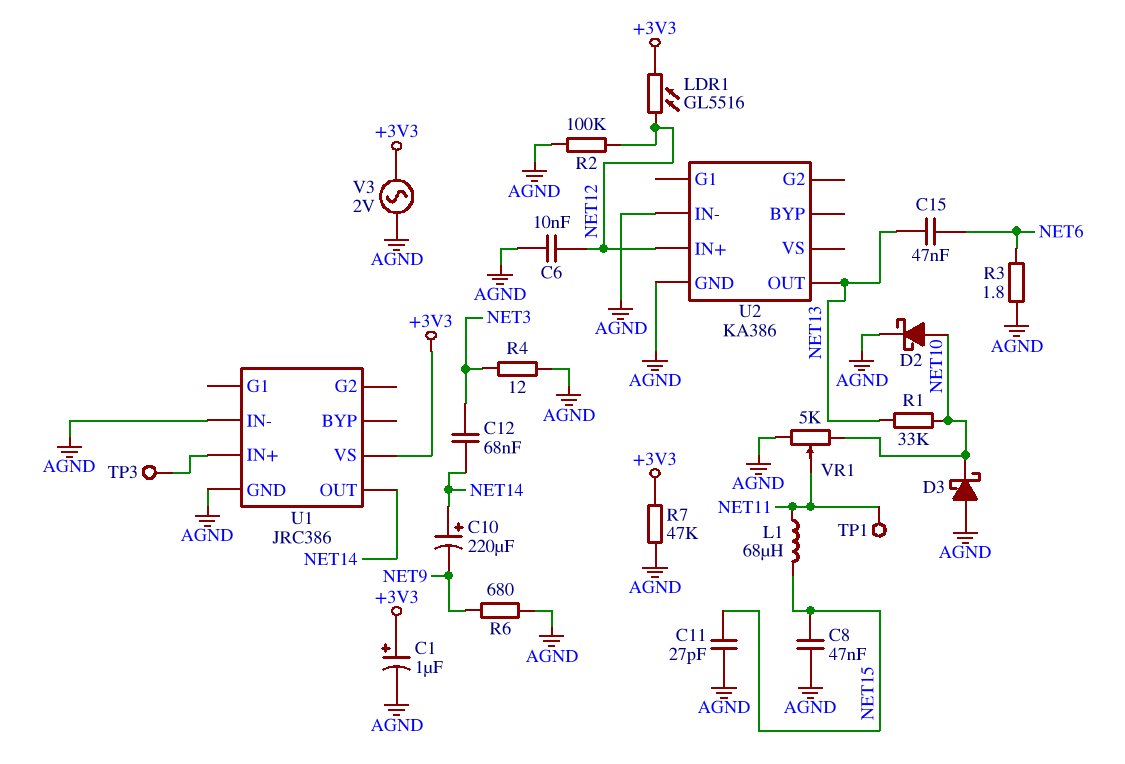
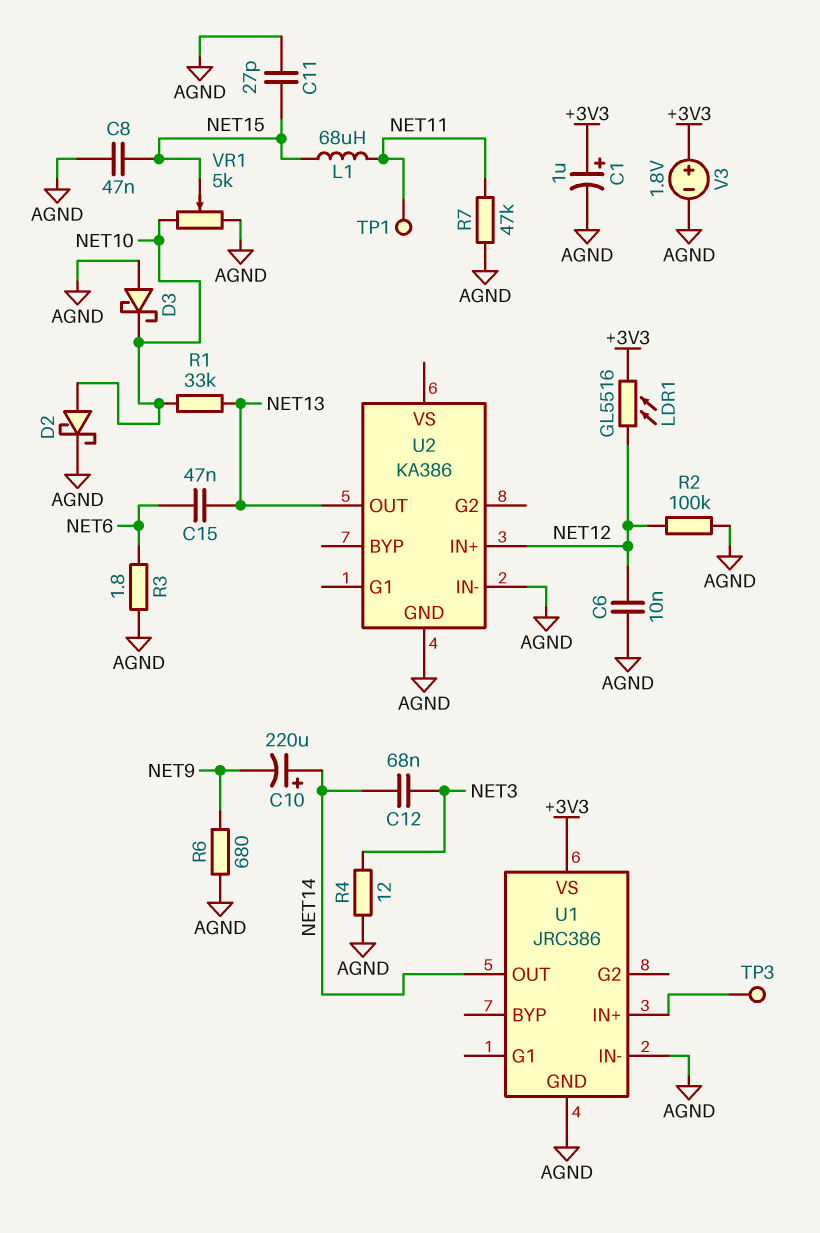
R7: 47k (+3V3, AGND) -> 47k (AGND, NET11)
V3: AC 2V (+3V3, AGND) -> 1.8V (plus +3V3, minus AGND)
VR1: 5k (AGND, NET10, wiper NET11) -> 5k (AGND, NET10, wiper NET15)

